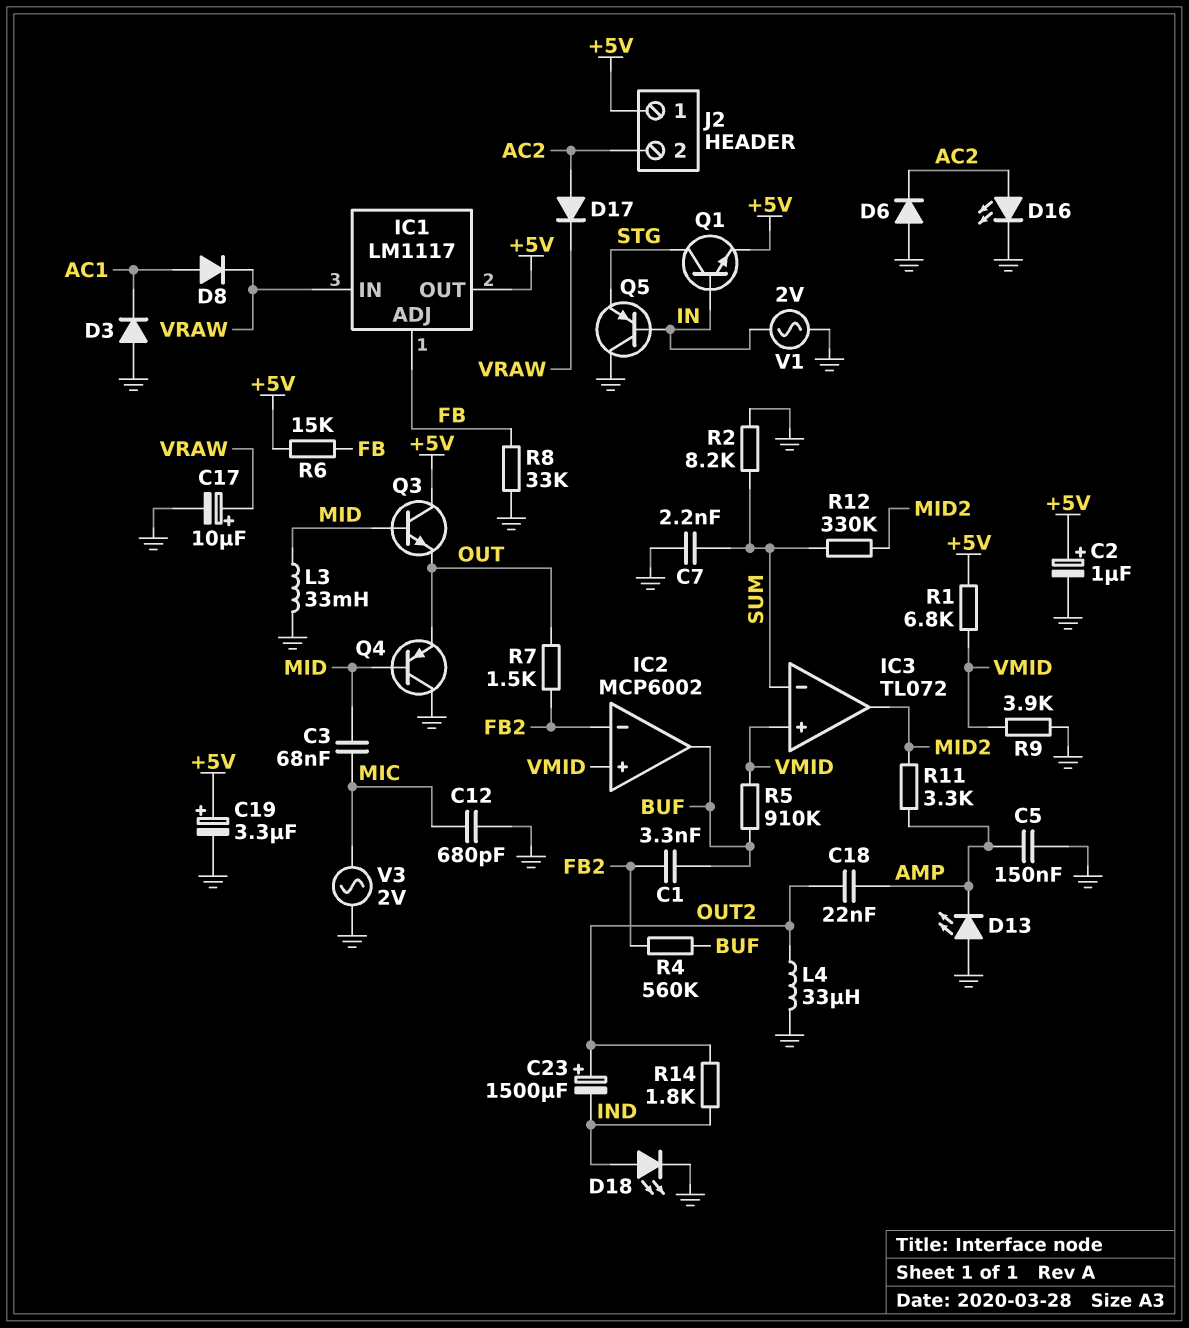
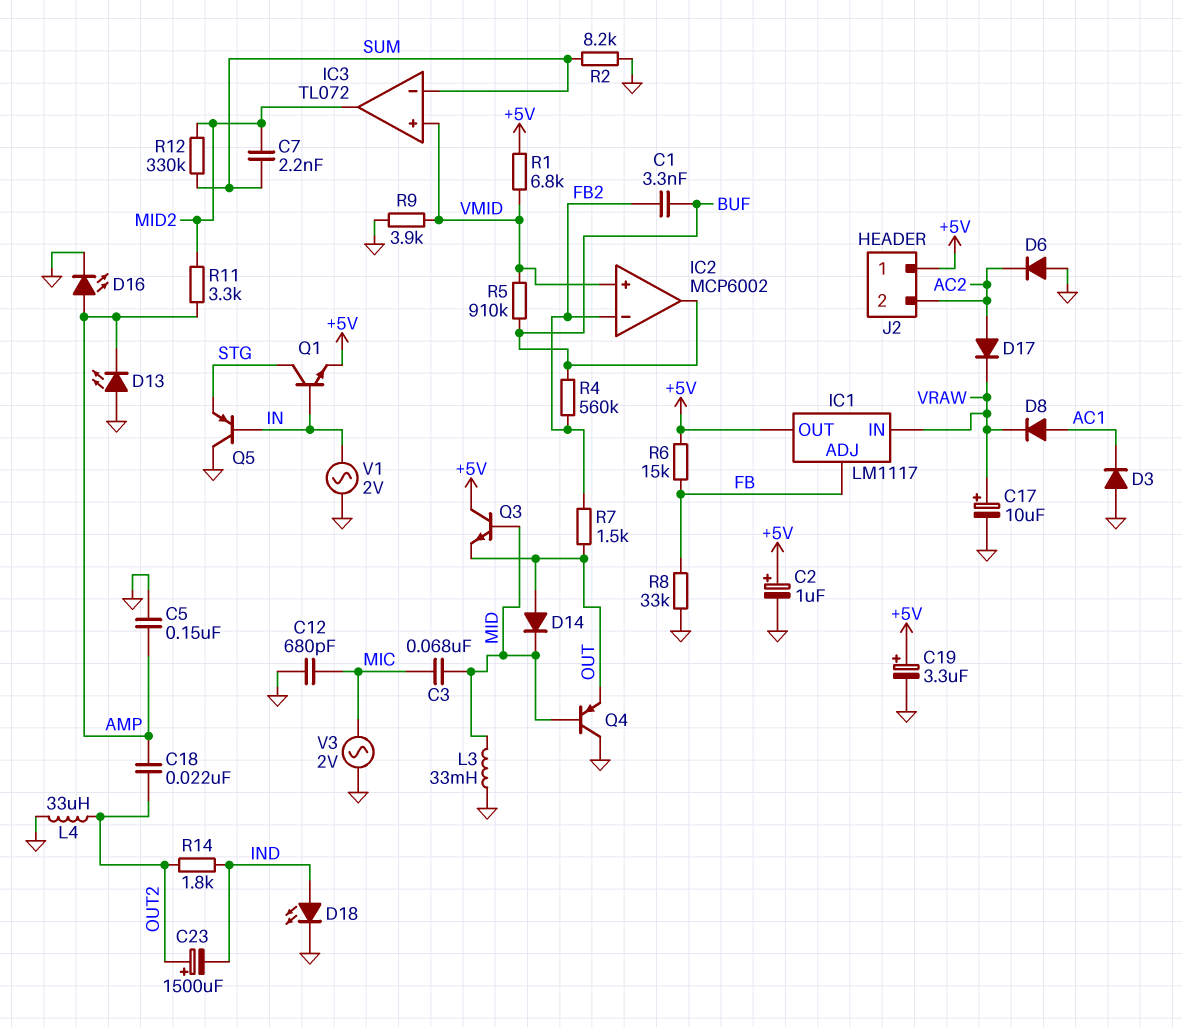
C7: 2.2nF (GND, SUM) -> 2.2nF (MID2, SUM)
D14: none -> diode (A OUT, K MID)
D16: LED (A AC2, K GND) -> LED (A AMP, K GND)

